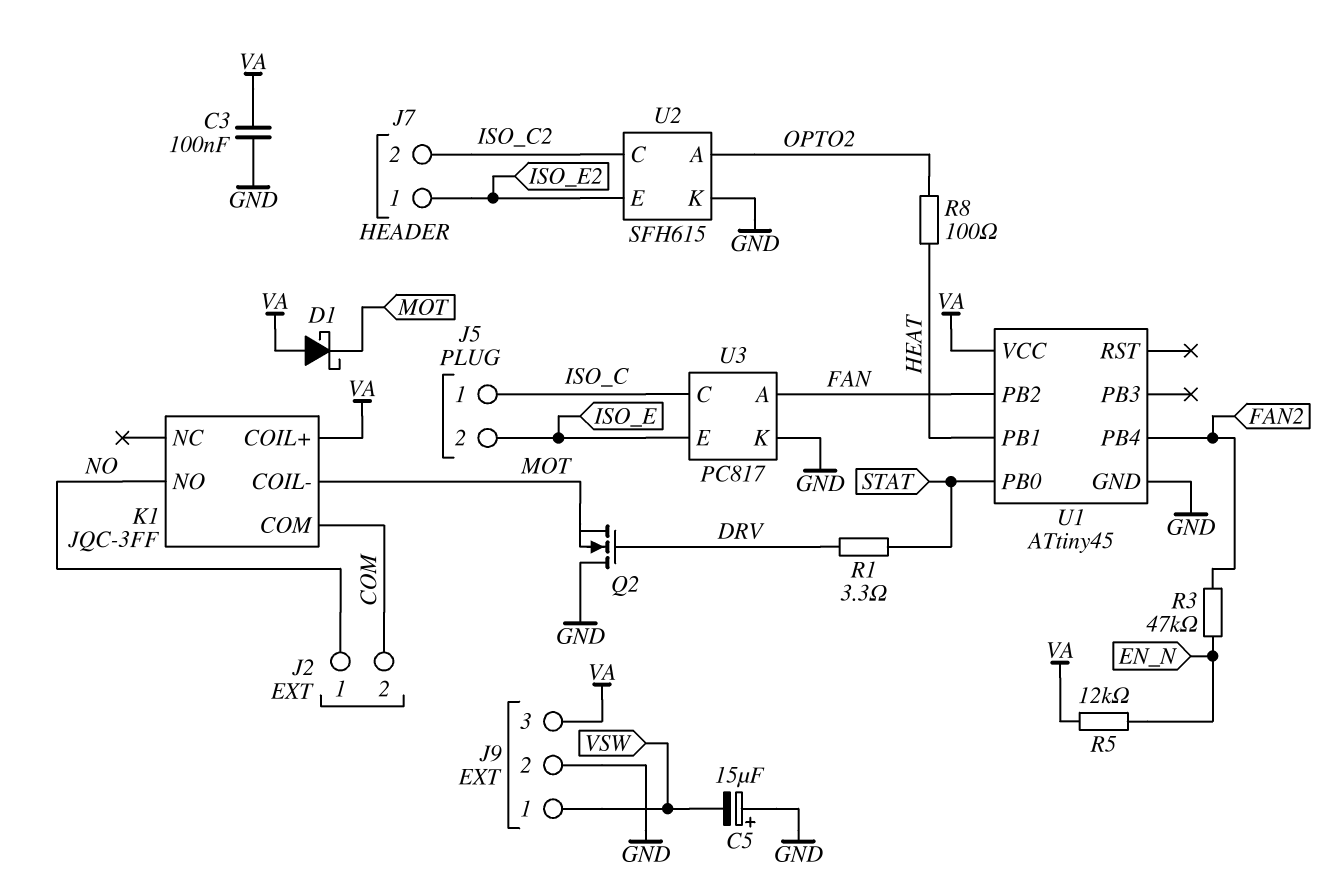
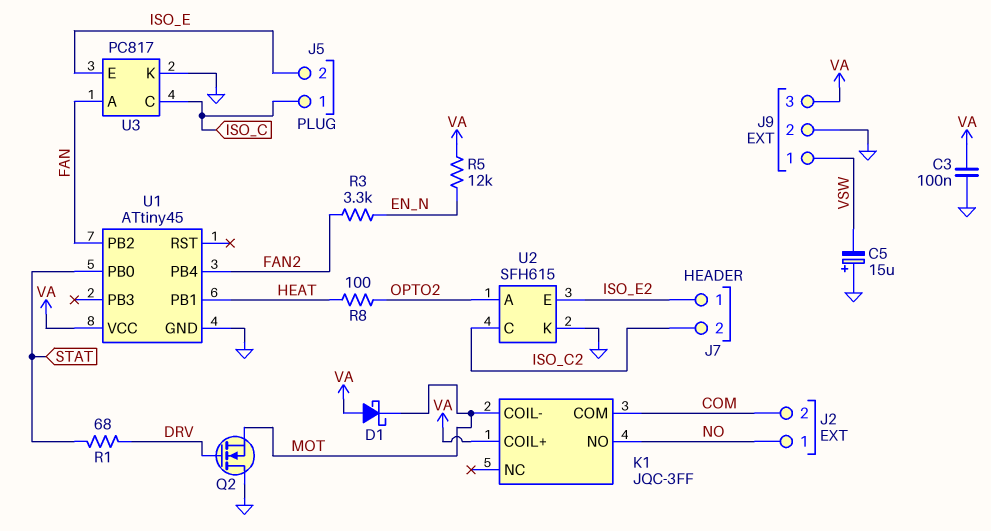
R1: 3.3 (DRV, STAT) -> 68 (DRV, STAT)
R3: 47k (EN_N, FAN2) -> 3.3k (EN_N, FAN2)

